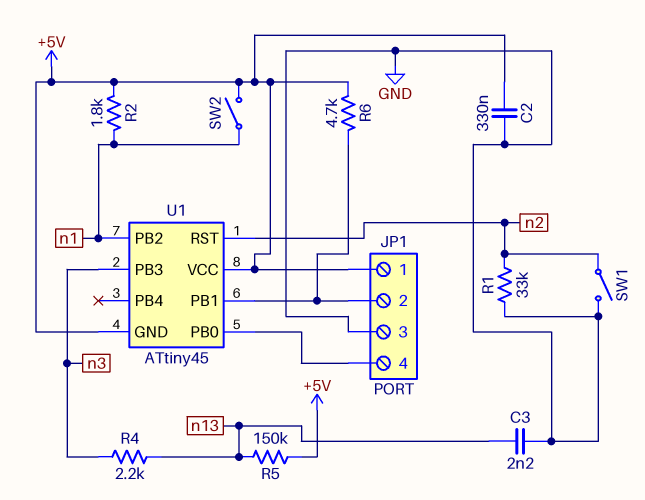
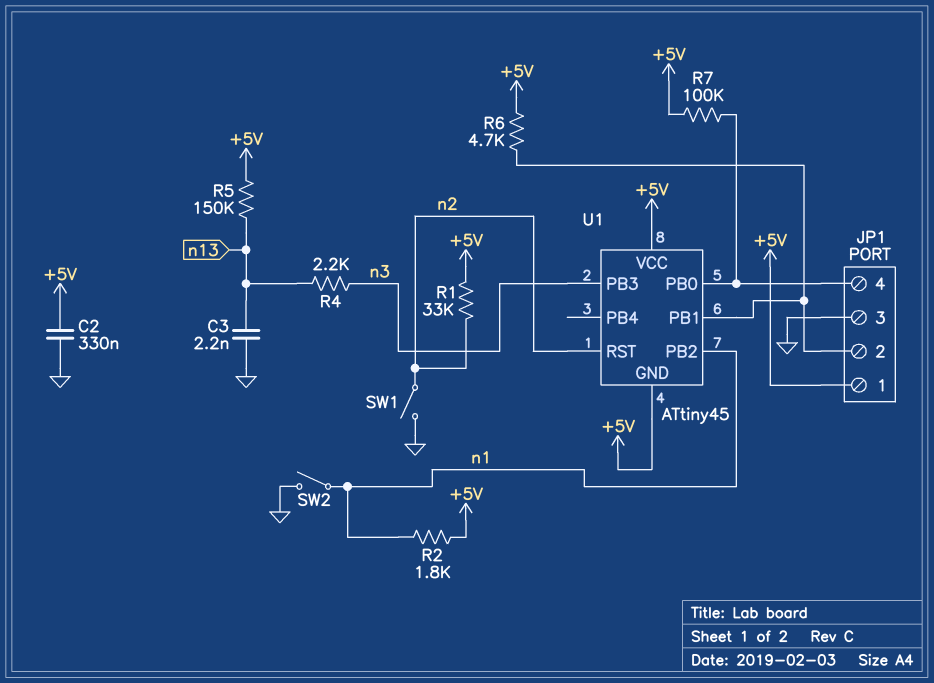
R1: 33k (GND, n2) -> 33k (+5V, n2)
R7: none -> 100k (+5V, JP1/4)
SW2: switch (+5V, n1) -> switch (GND, n1)

